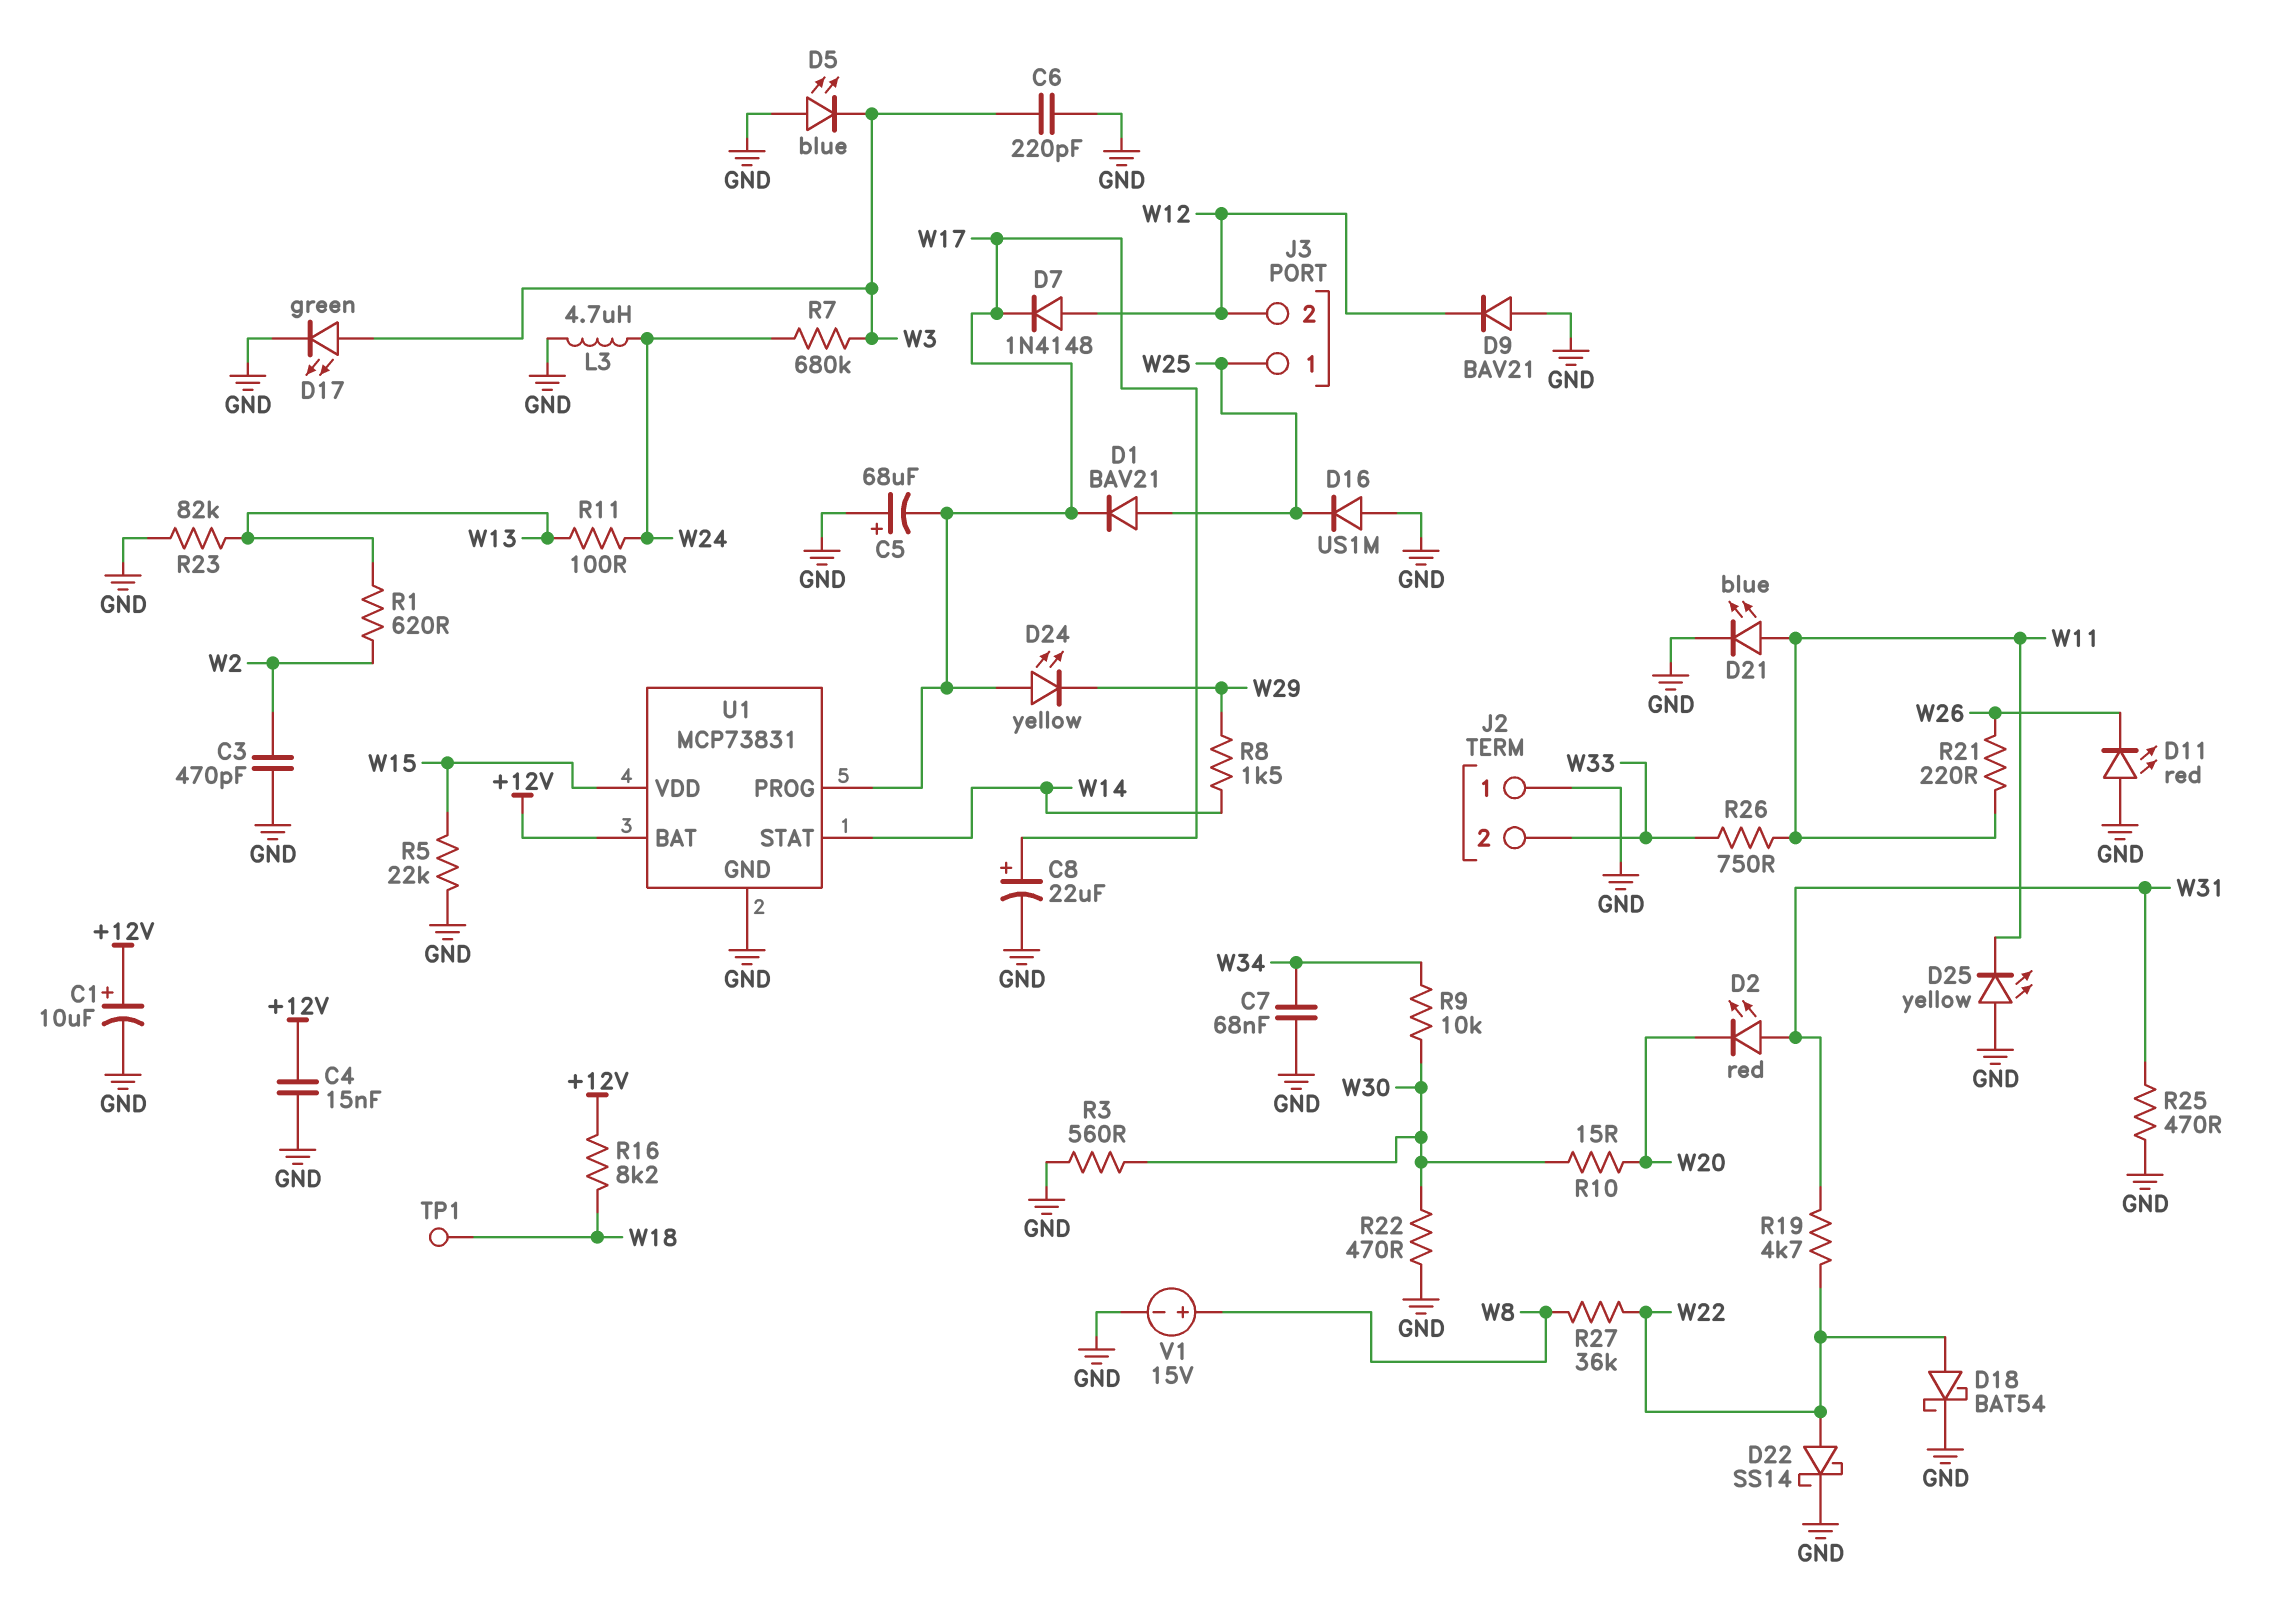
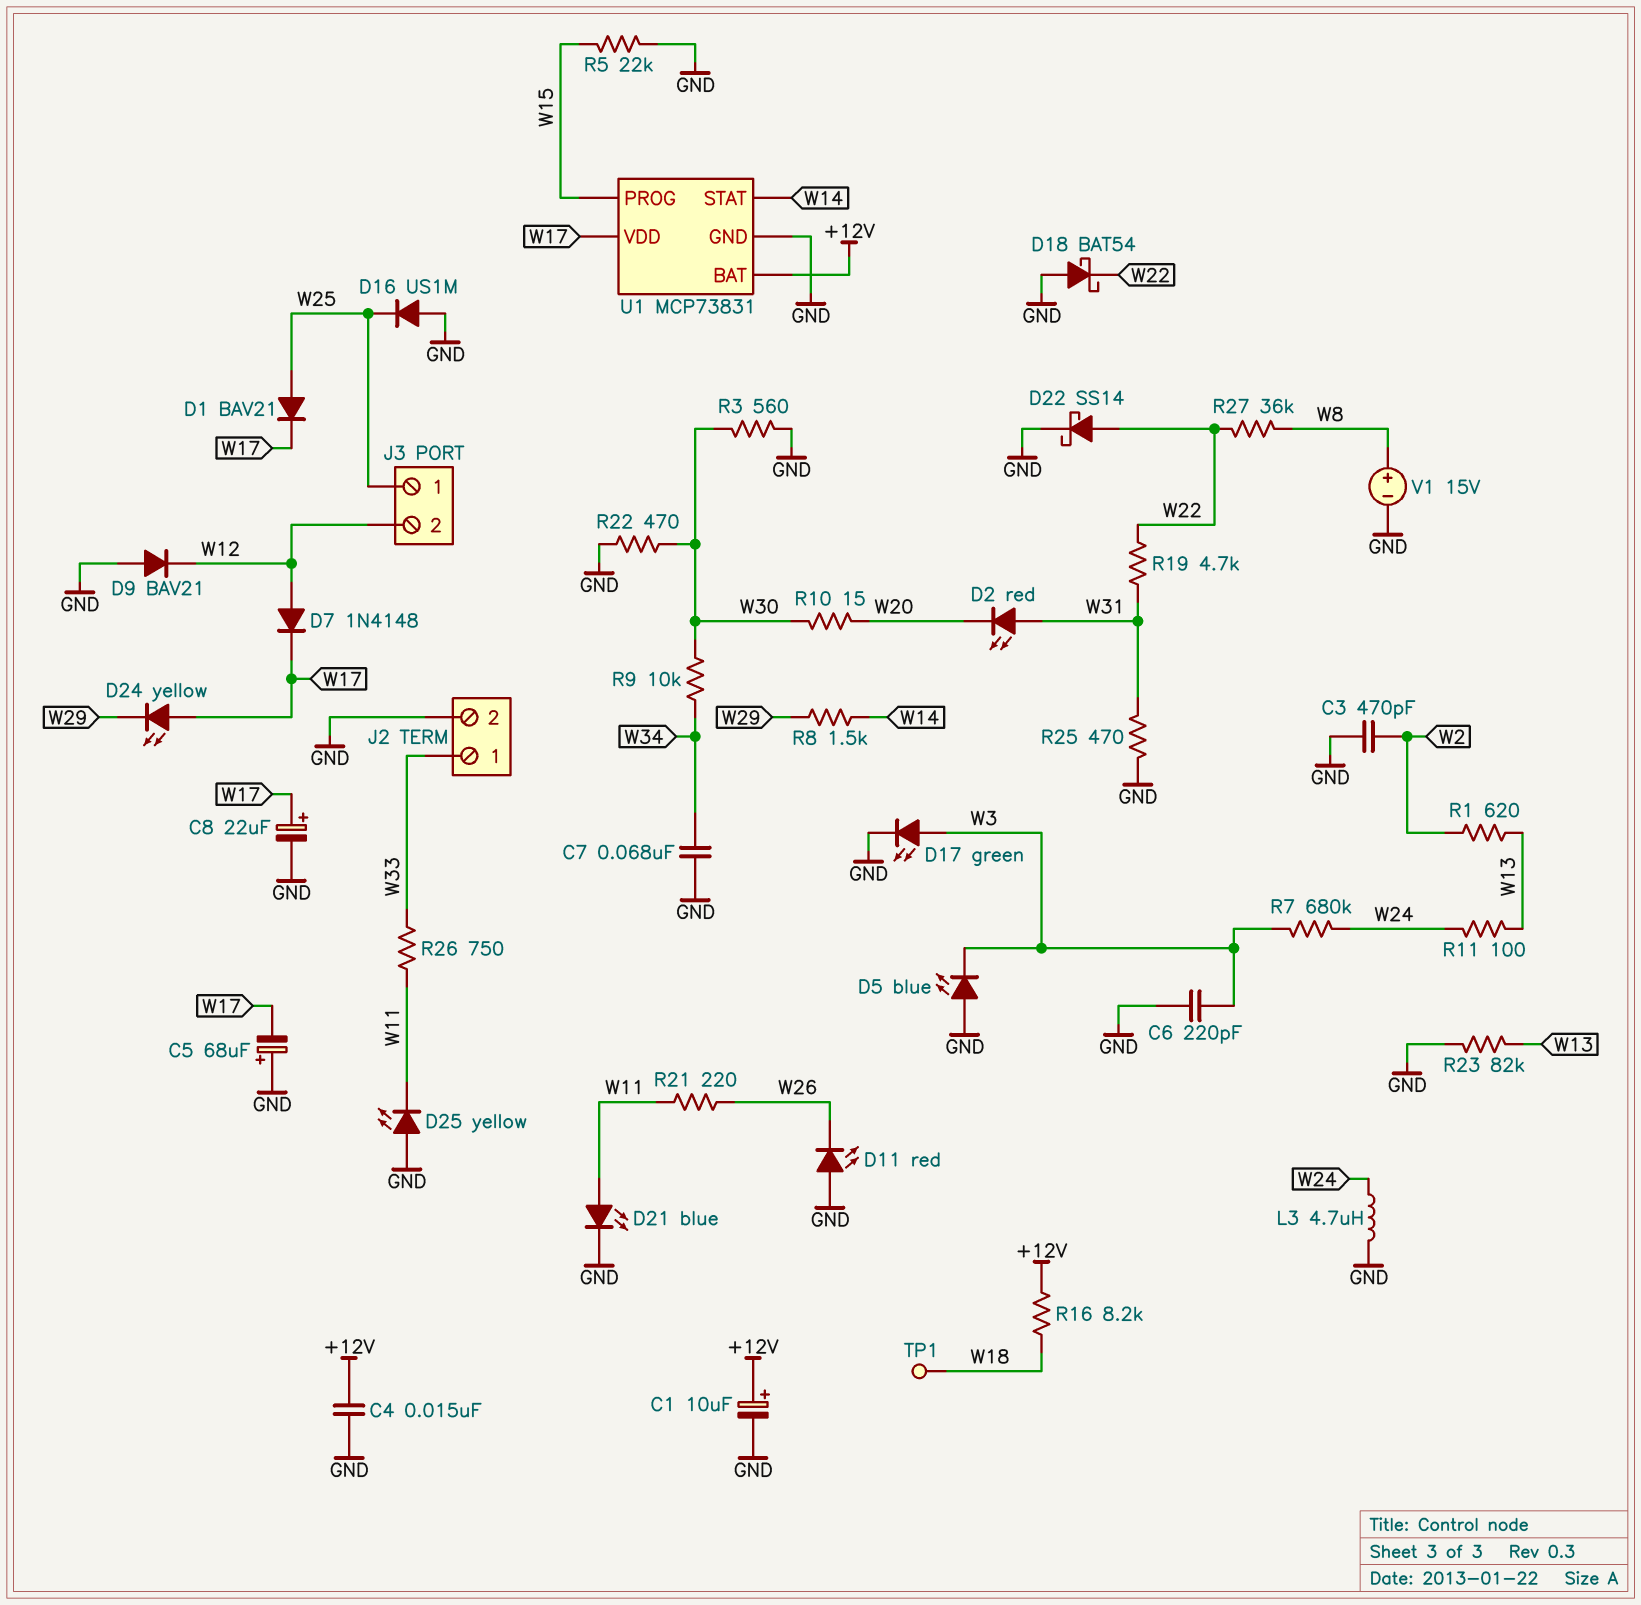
D18: schottky BAT54 (A W22, K GND) -> schottky BAT54 (A GND, K W22)
J2 pin 1: GND -> W33
J2 pin 2: W33 -> GND
U1 pin PROG: W17 -> W15
U1 pin VDD: W15 -> W17

